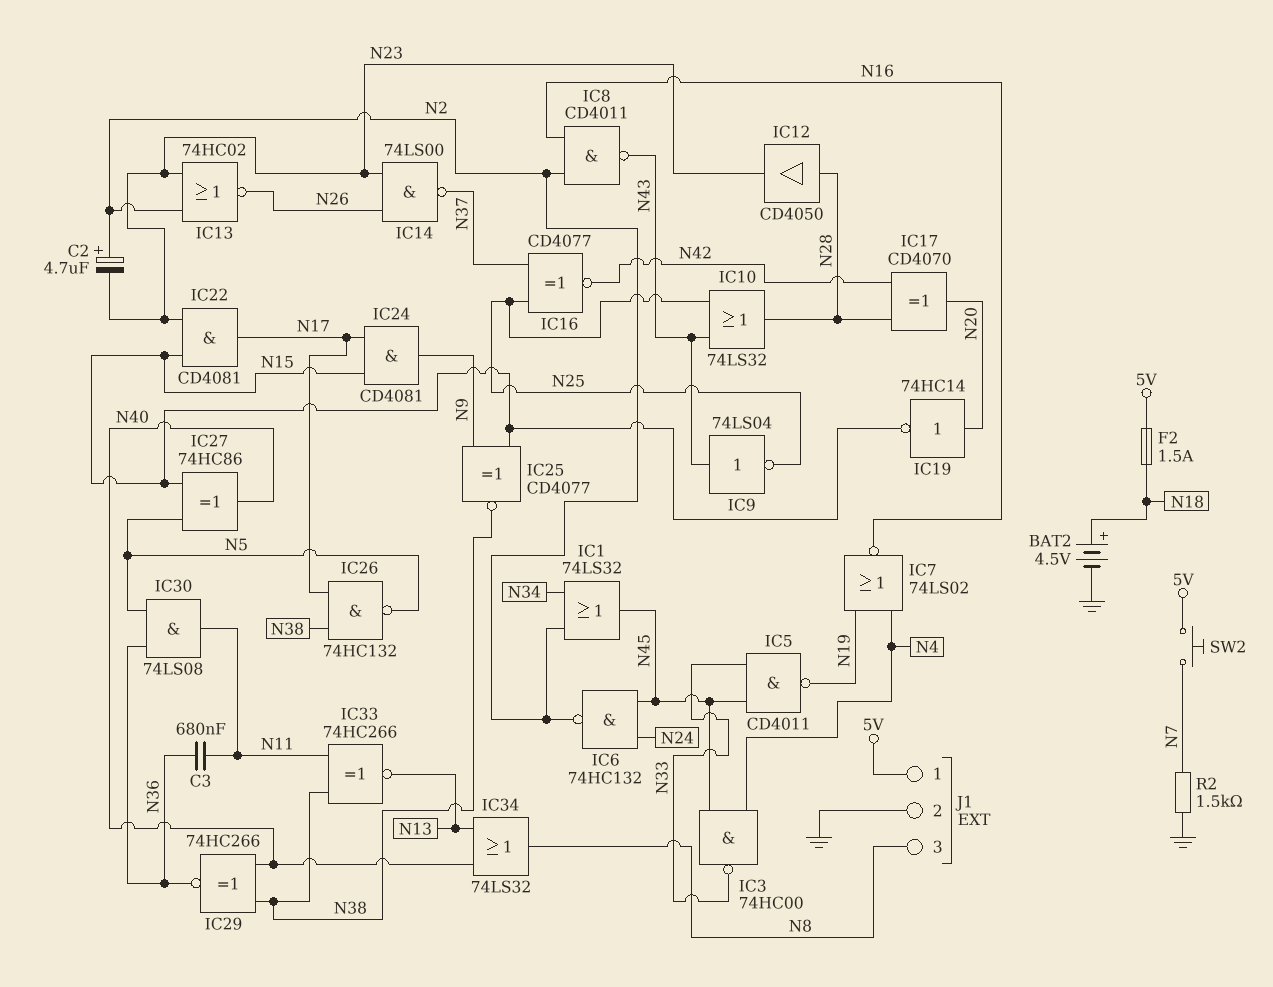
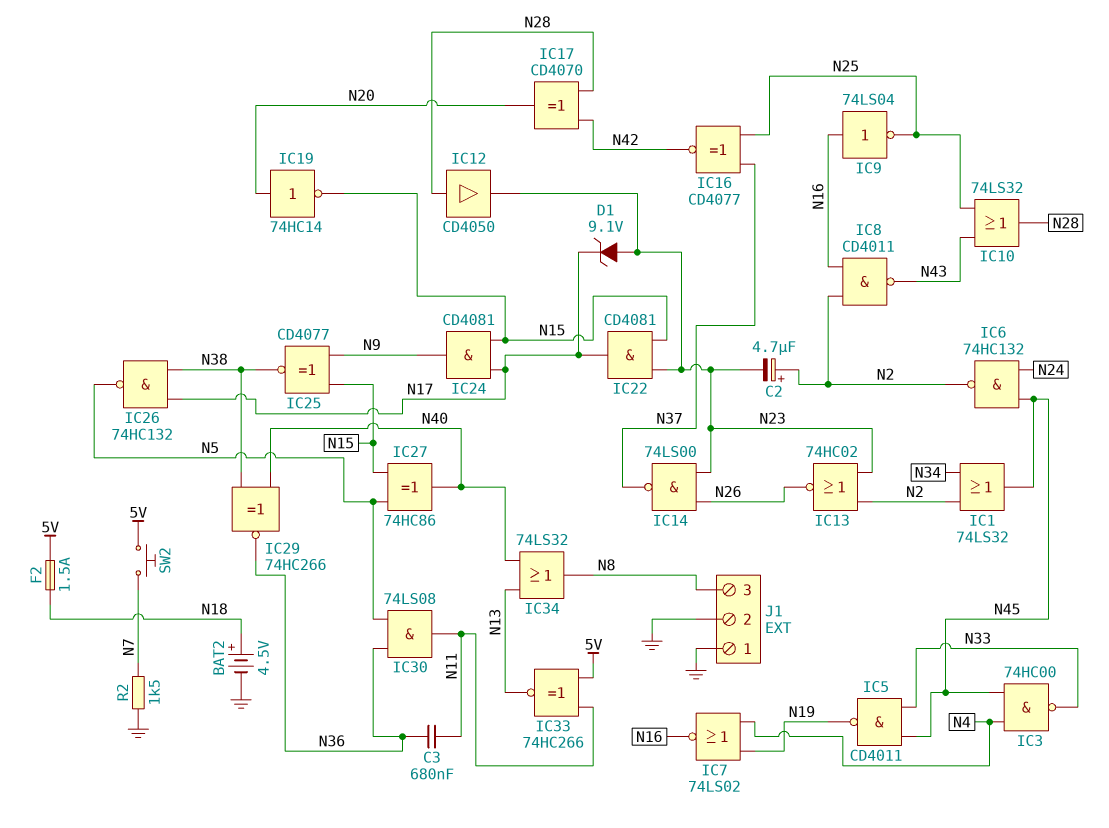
D1: none -> zener 9.1V (A N23, K N17)
IC9: NOT 74LS04 (in N43, out N25) -> NOT 74LS04 (in N16, out N25)
IC33: XNOR 74HC266 (in N11, in N38, out N13) -> XNOR 74HC266 (in 5V, in N11, out N13)
J1 pin 1: 5V -> GND

